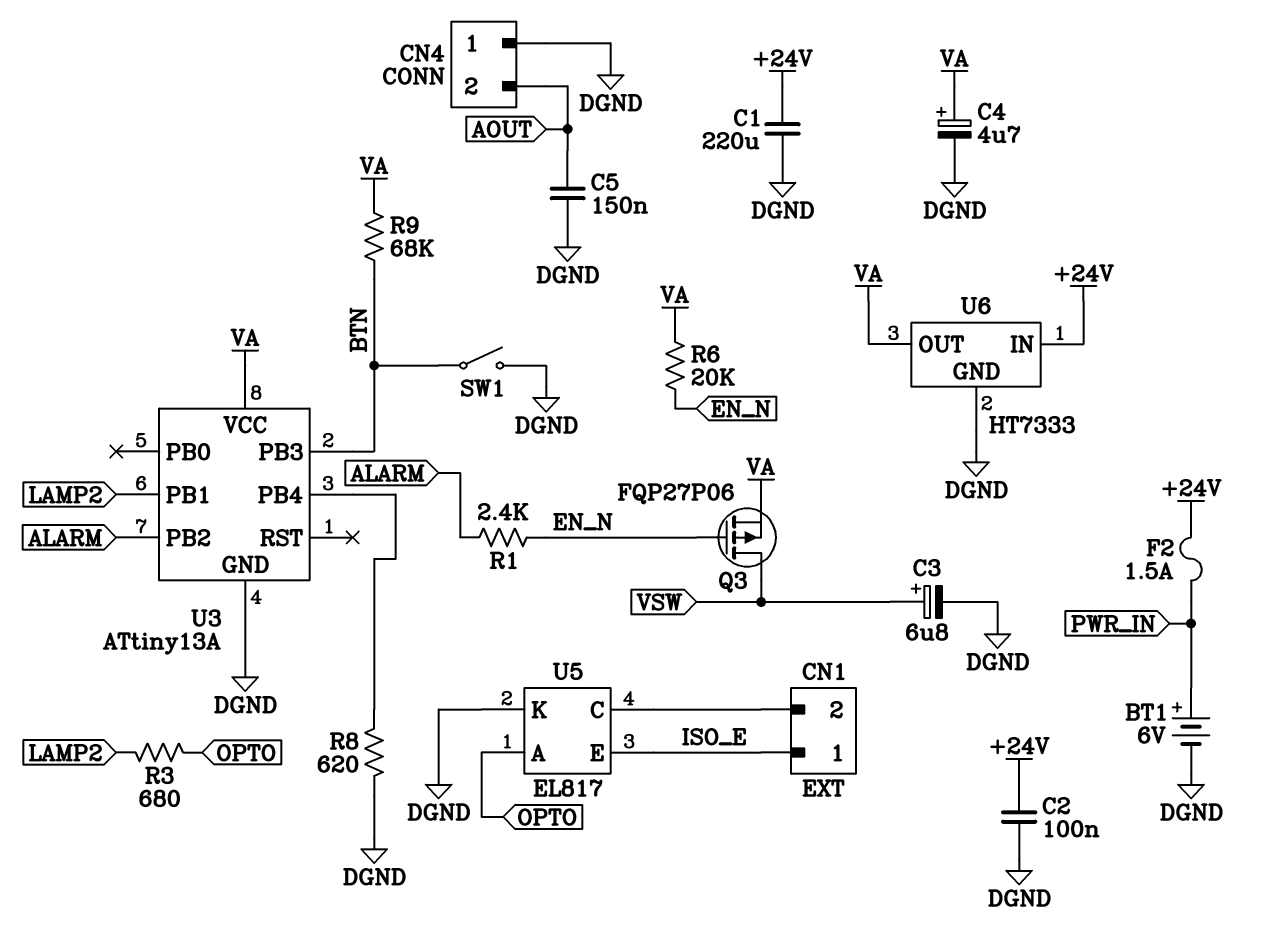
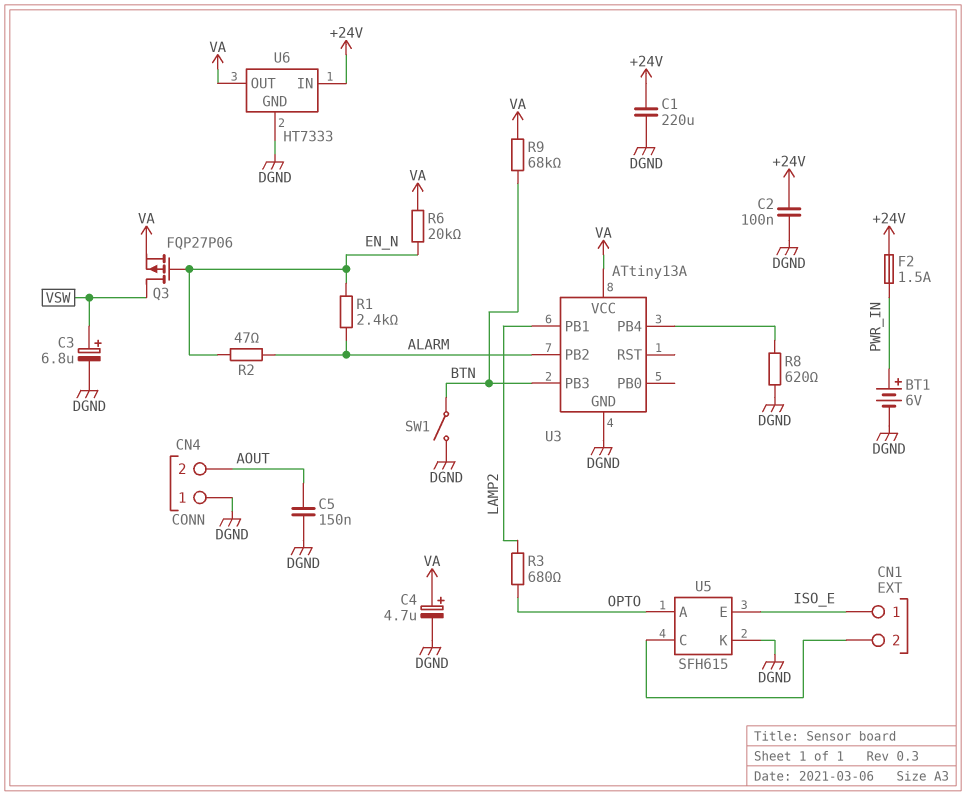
R2: none -> 47 (ALARM, EN_N)
U5: EL817 -> SFH615

